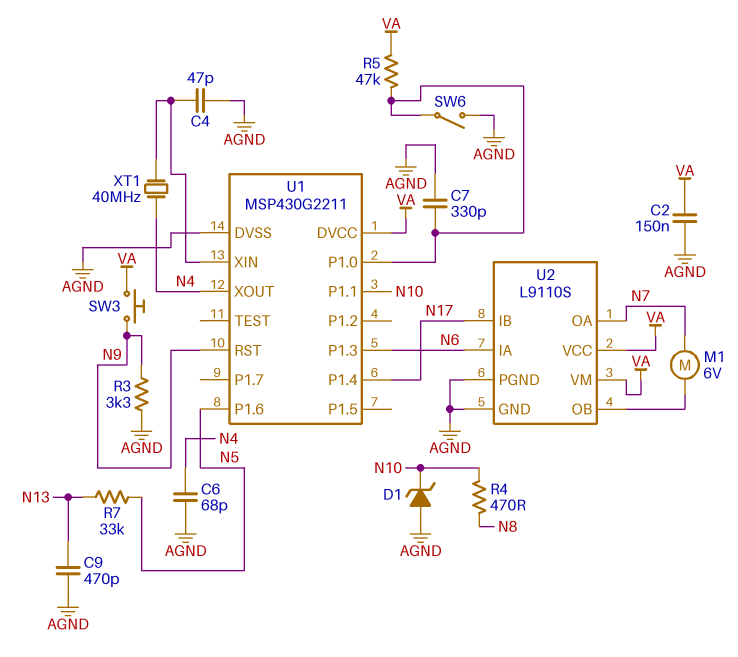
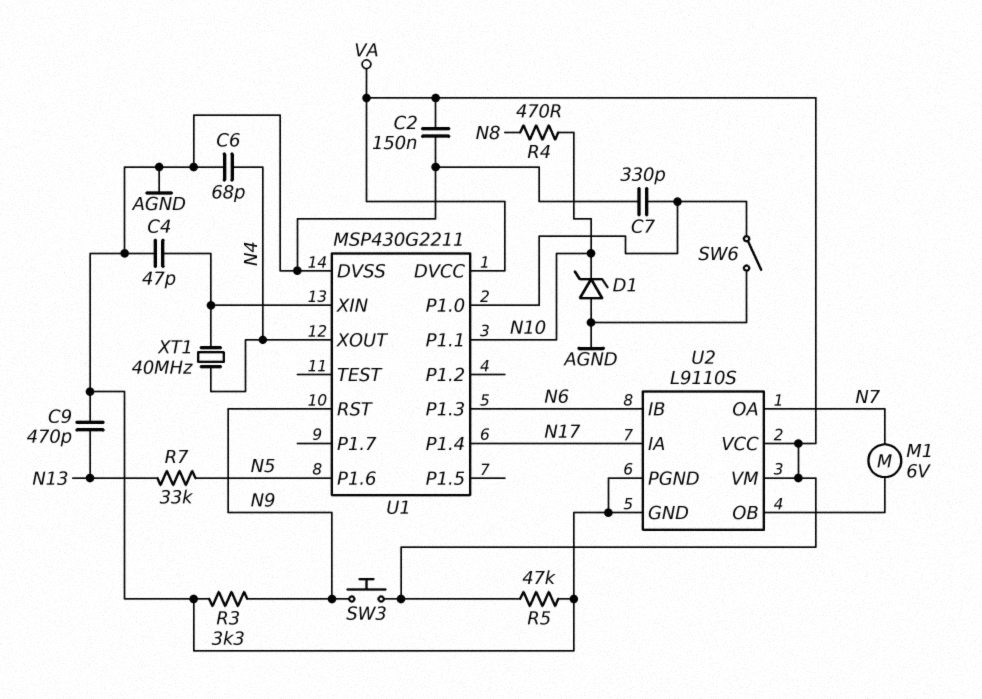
R5: 47k (U1/P1.0, VA) -> 47k (AGND, VA)
U2 pin IA: N6 -> N17
U2 pin IB: N17 -> N6

